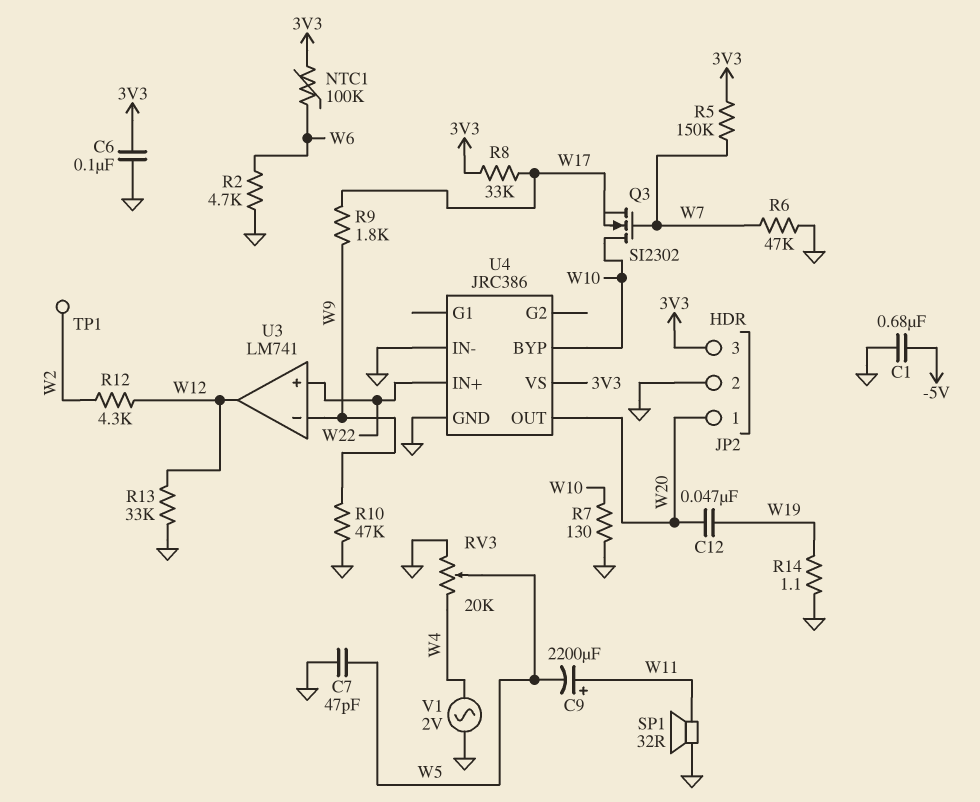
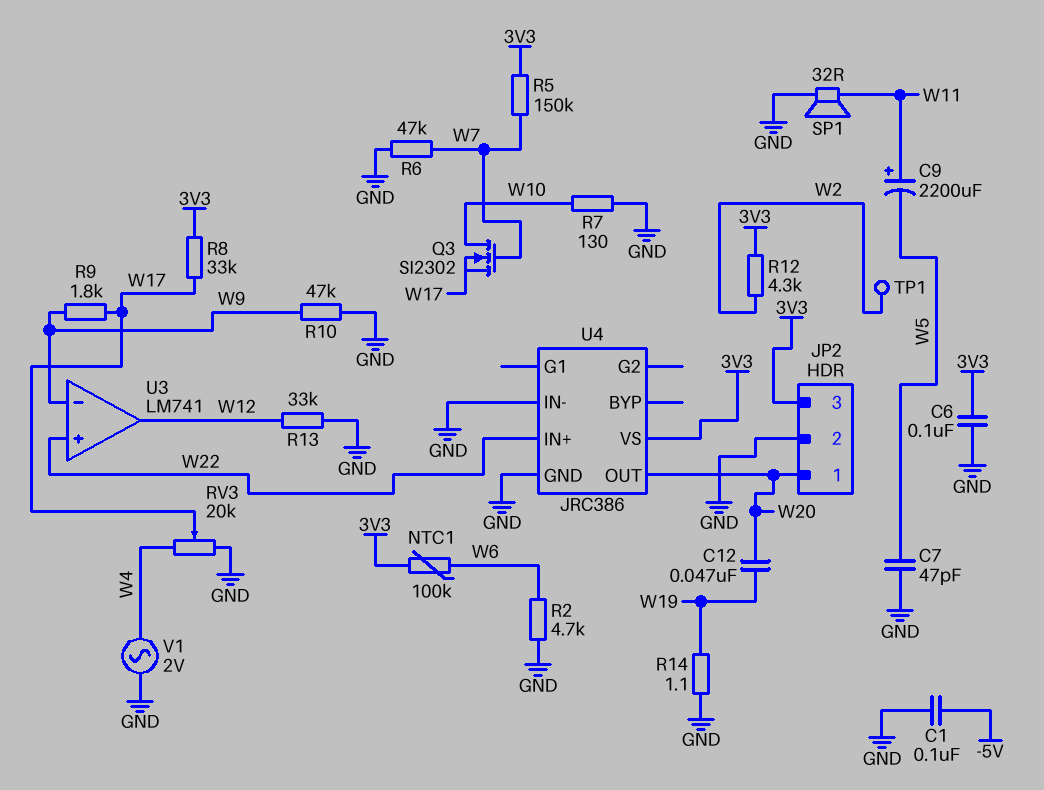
C1: 680nF (-5V, GND) -> 100nF (-5V, GND)
R12: 4.3k (W2, W12) -> 4.3k (3V3, W2)
RV3: 20k (GND, W4, wiper W5) -> 20k (GND, W4, wiper W17)
U4 pin BYP: W10 -> none

